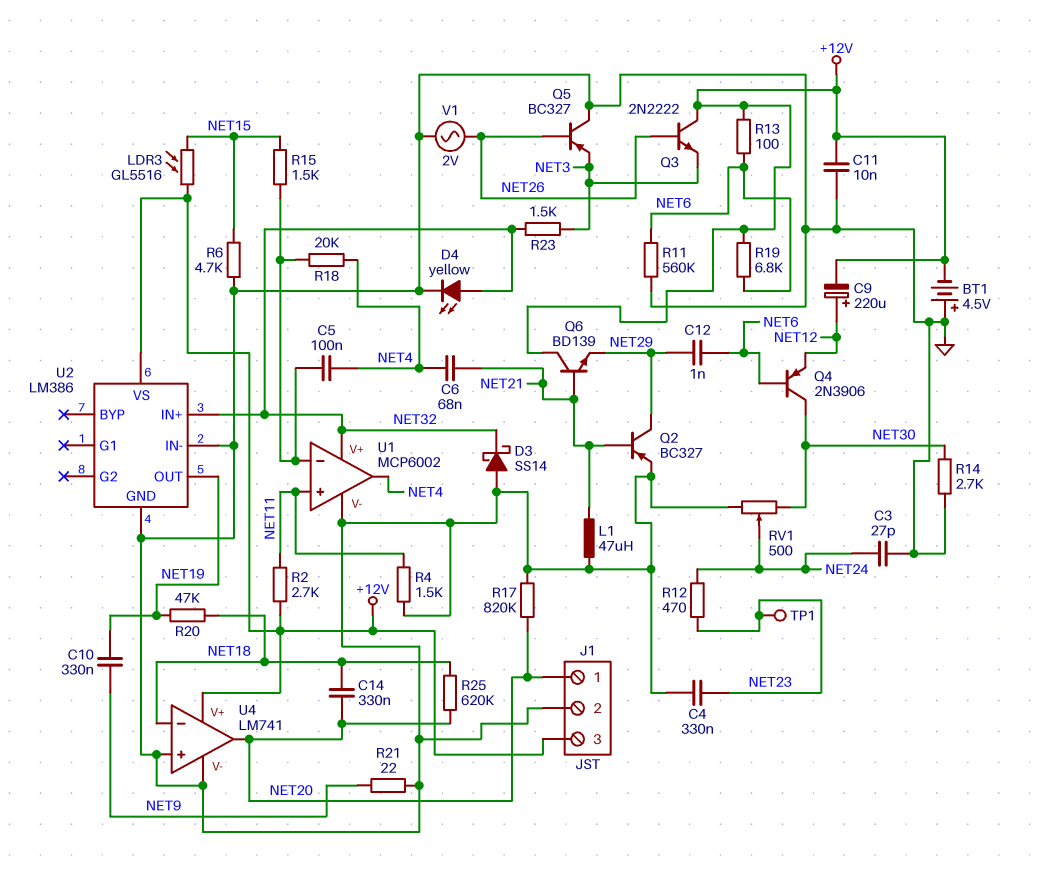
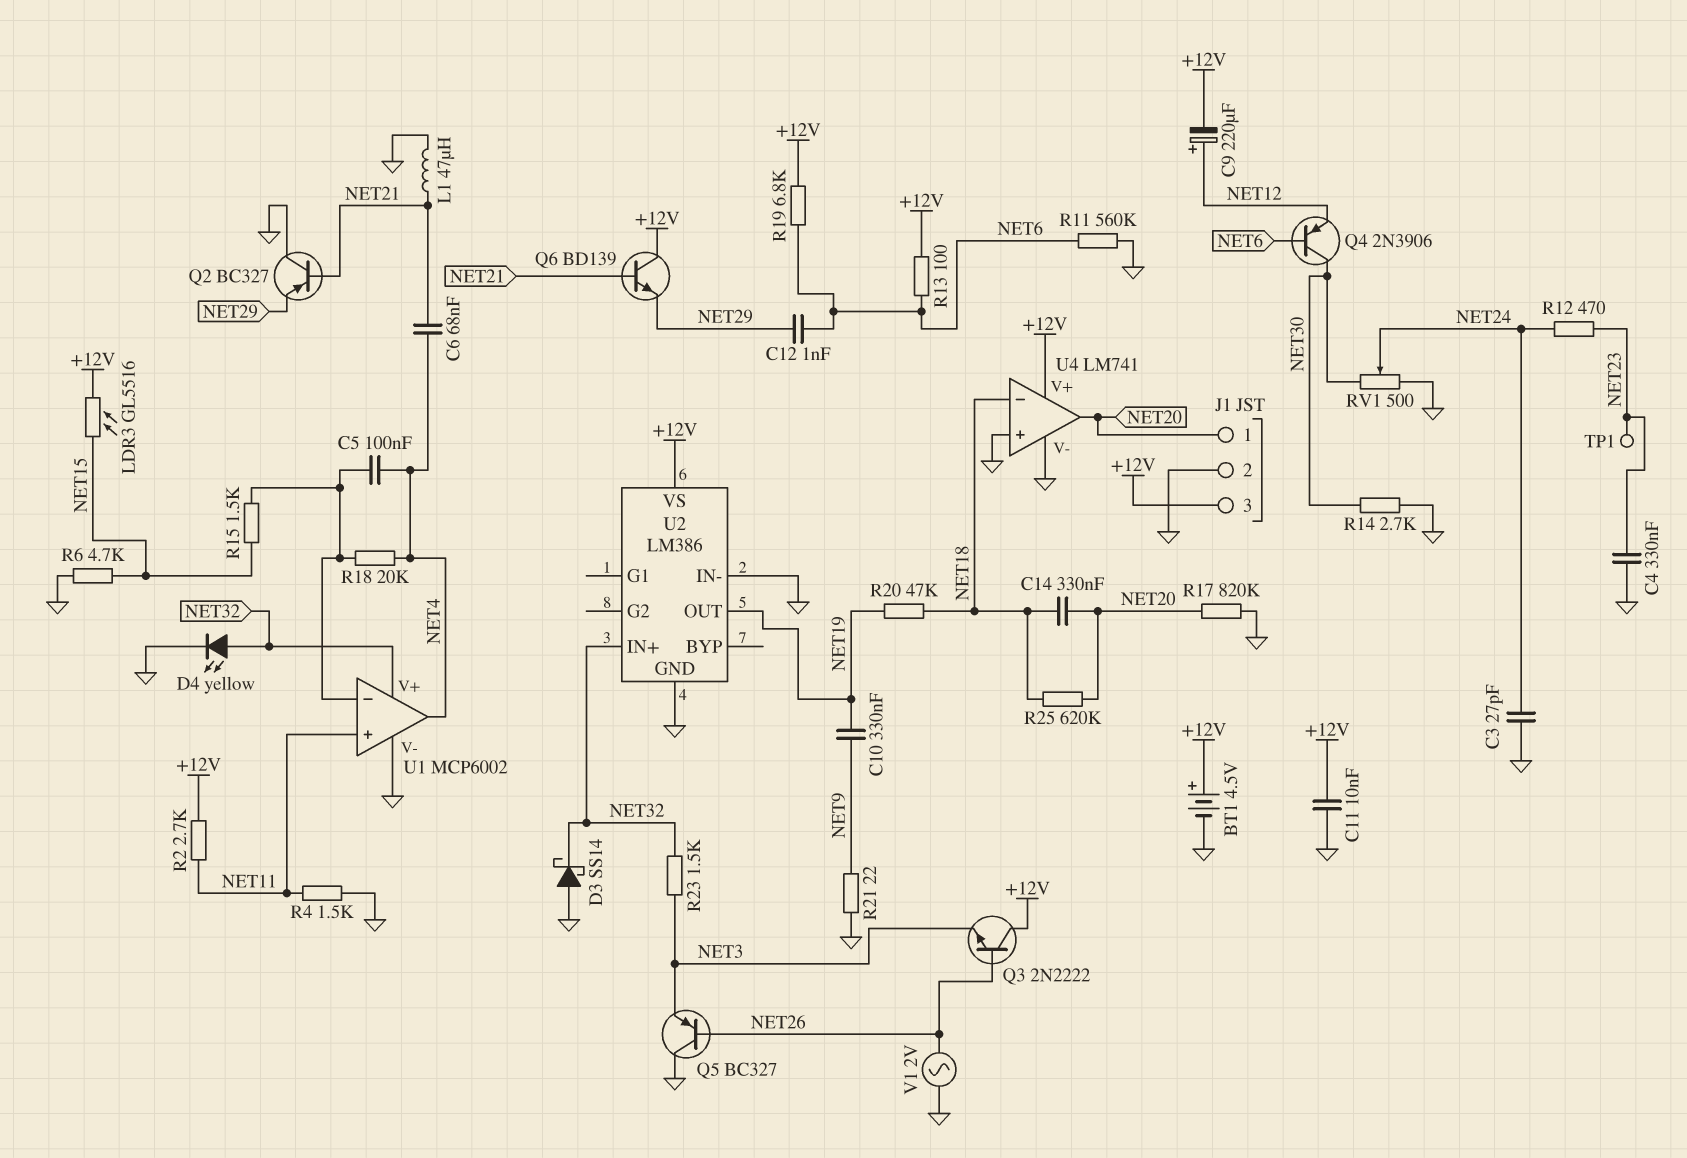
BT1: 4.5V (plus GND, minus +12V) -> 4.5V (plus +12V, minus GND)
Q2: PNP BC327 (B NET21, C NET29, E GND) -> PNP BC327 (B NET21, C GND, E NET29)

